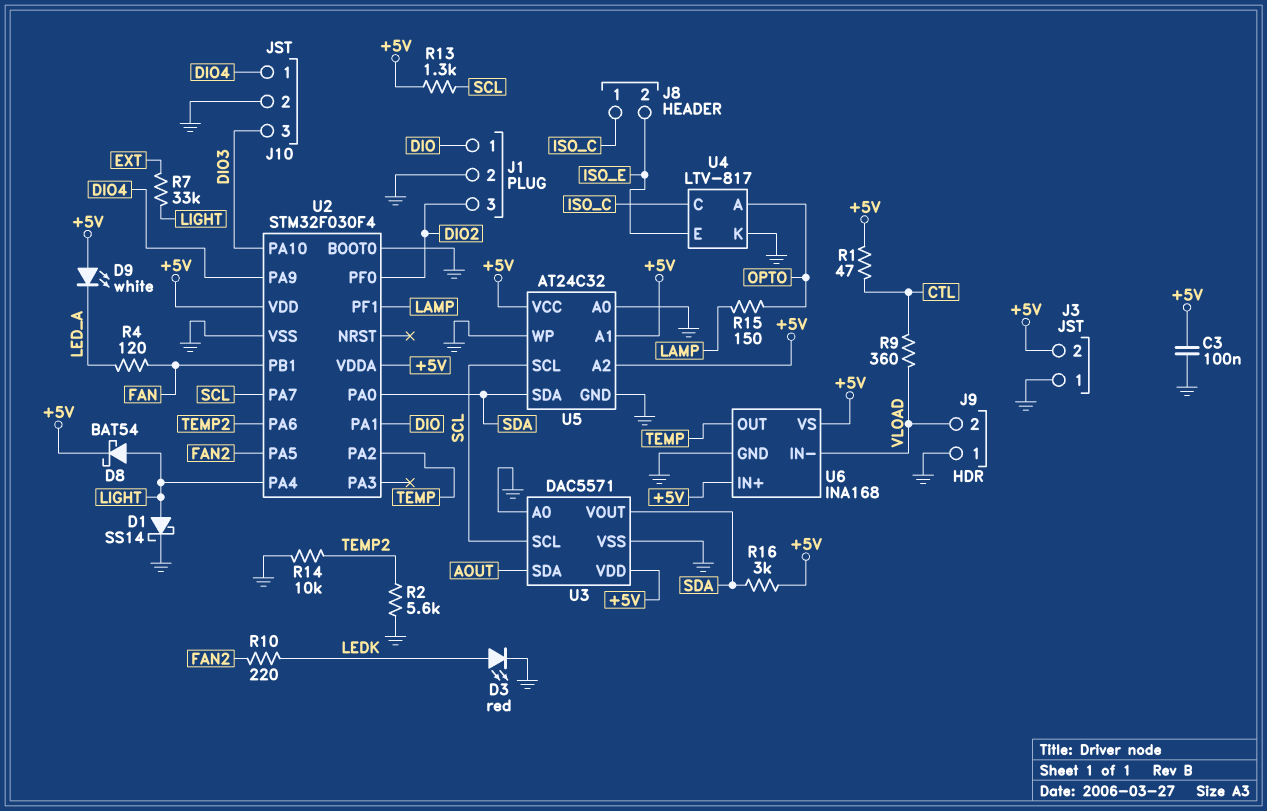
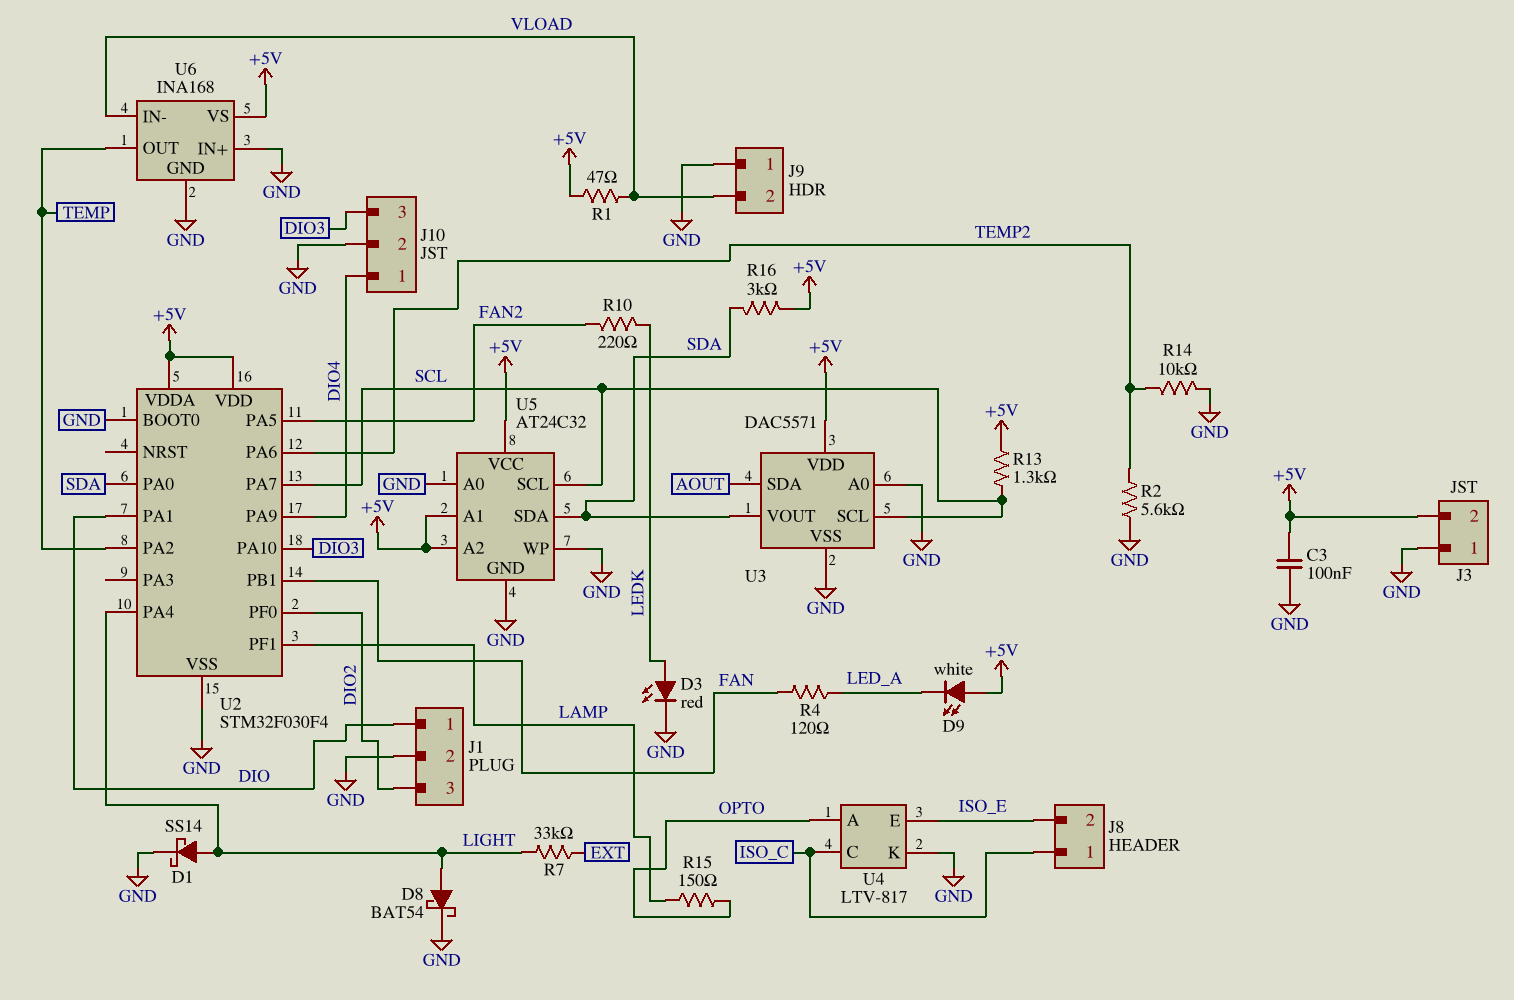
D8: schottky BAT54 (A LIGHT, K +5V) -> schottky BAT54 (A LIGHT, K GND)
R1: 47 (+5V, CTL) -> 47 (+5V, VLOAD)
R9: 360 (CTL, VLOAD) -> none
U6 pin IN+: +5V -> GND

